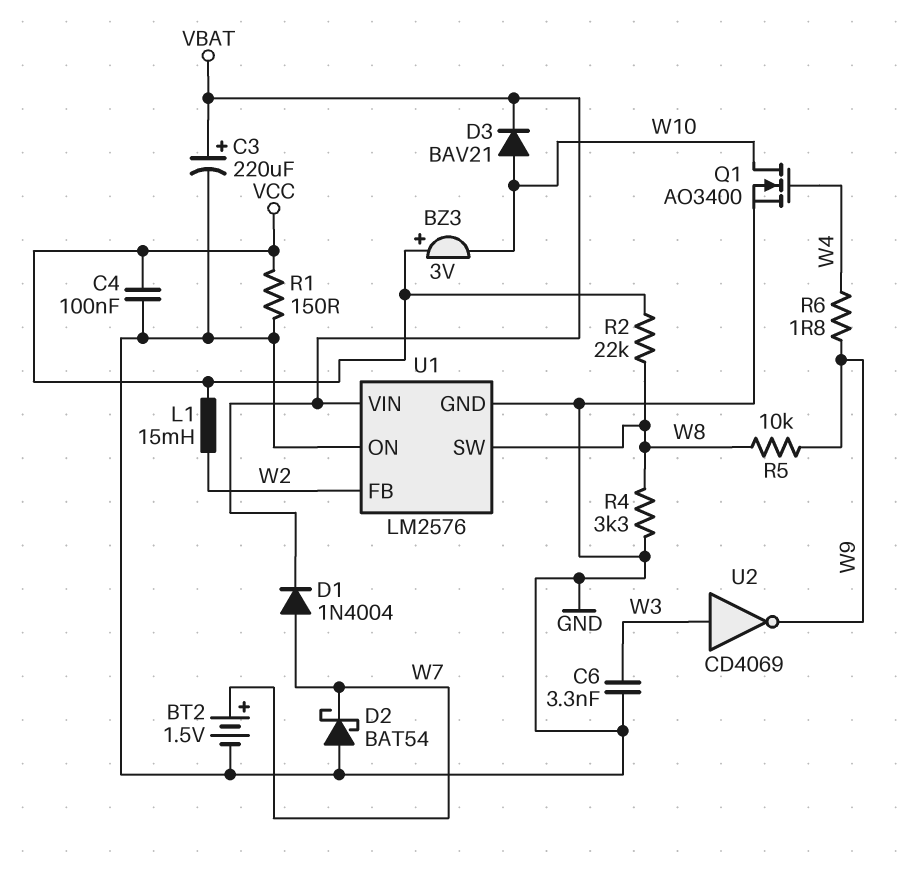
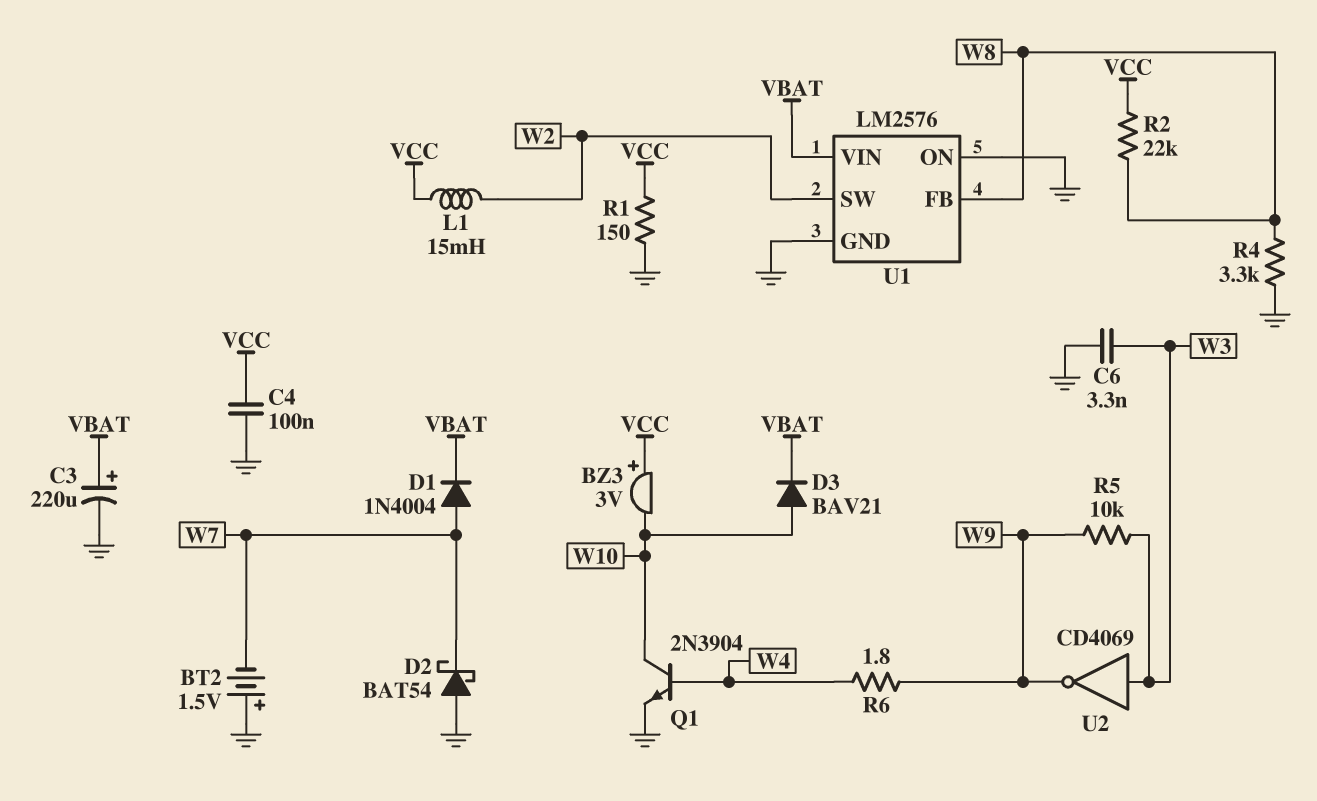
BT2: 1.5V (plus W7, minus GND) -> 1.5V (plus GND, minus W7)
Q1: NMOS AO3400 (G W4, D W10, S GND) -> NPN 2N3904 (B W4, C W10, E GND)
R5: 10k (W8, W9) -> 10k (W3, W9)
U1 pin FB: W2 -> W8
U1 pin SW: W8 -> W2

